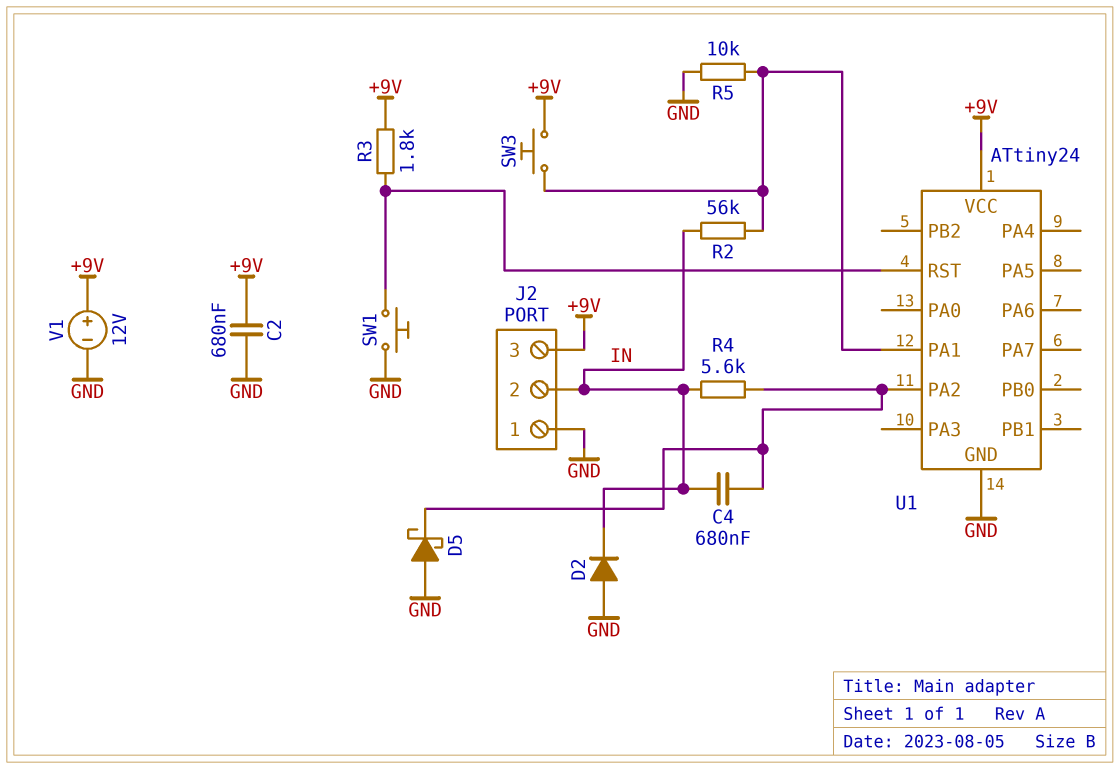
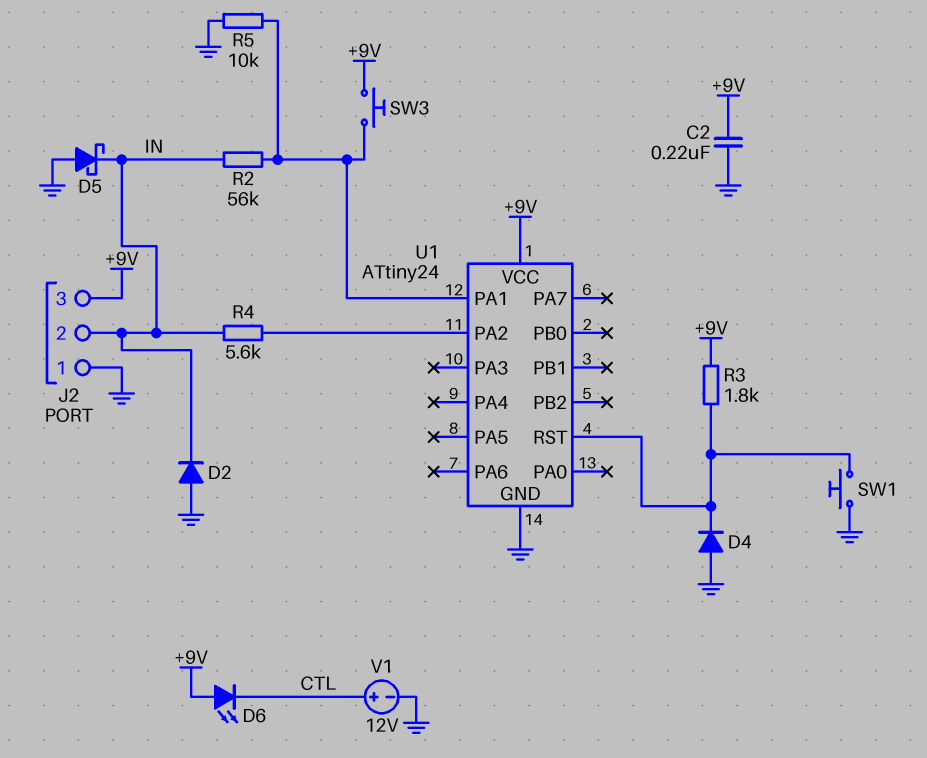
C2: 680nF (+9V, GND) -> 220nF (+9V, GND)
C4: 680nF (IN, U1/PA2) -> none
D4: none -> diode (A GND, K U1/RST)
D5: schottky (A GND, K U1/PA2) -> schottky (A GND, K IN)
D6: none -> LED (A +9V, K CTL)
V1: 12V (plus +9V, minus GND) -> 12V (plus CTL, minus GND)

